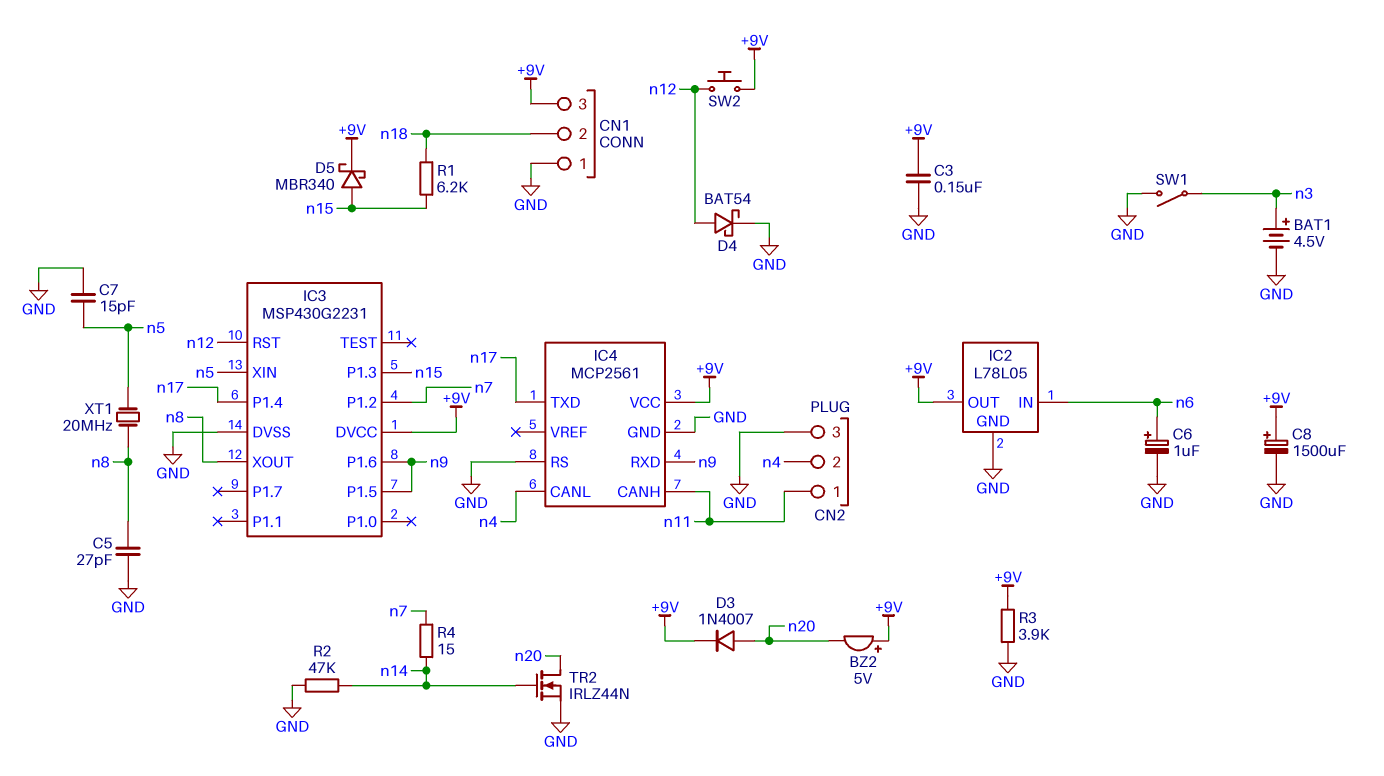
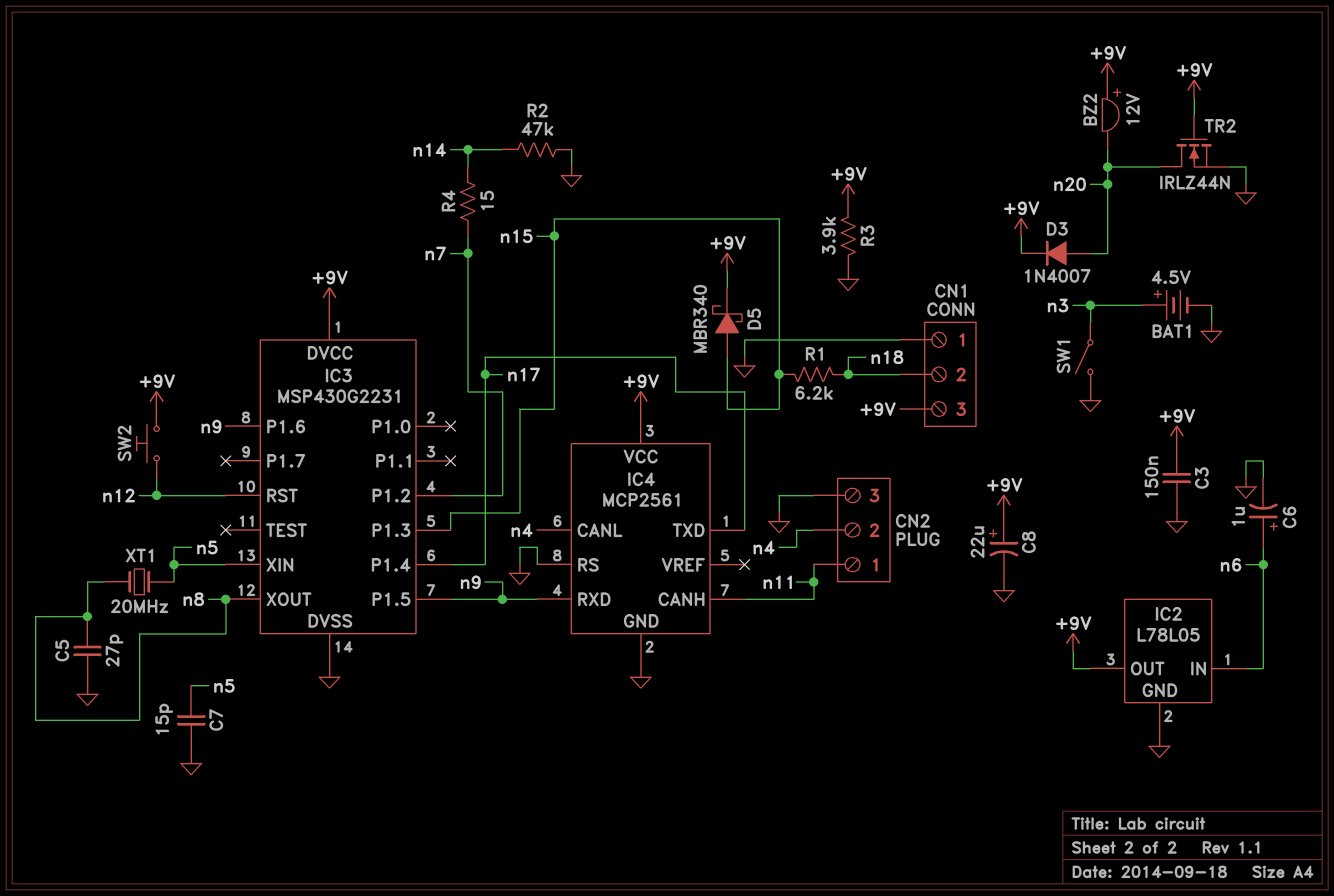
BZ2: buzzer 5V (plus +9V, minus n20) -> buzzer 12V (plus +9V, minus n20)
C8: 1500uF (plus +9V, minus GND) -> 22uF (plus +9V, minus GND)
D4: schottky BAT54 (A n12, K GND) -> none
TR2: NMOS IRLZ44N (G n14, D n20, S GND) -> NMOS IRLZ44N (G +9V, D n20, S GND)

